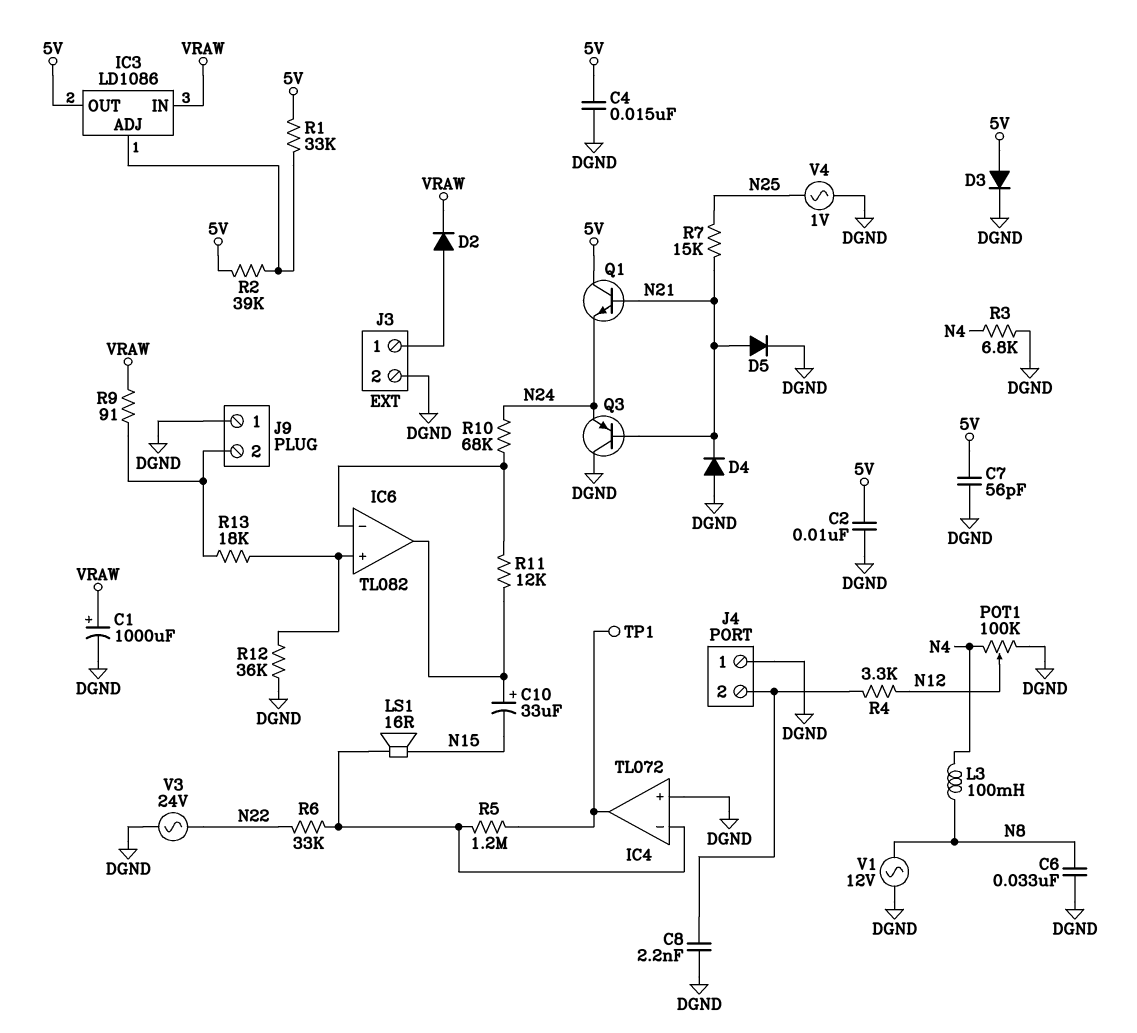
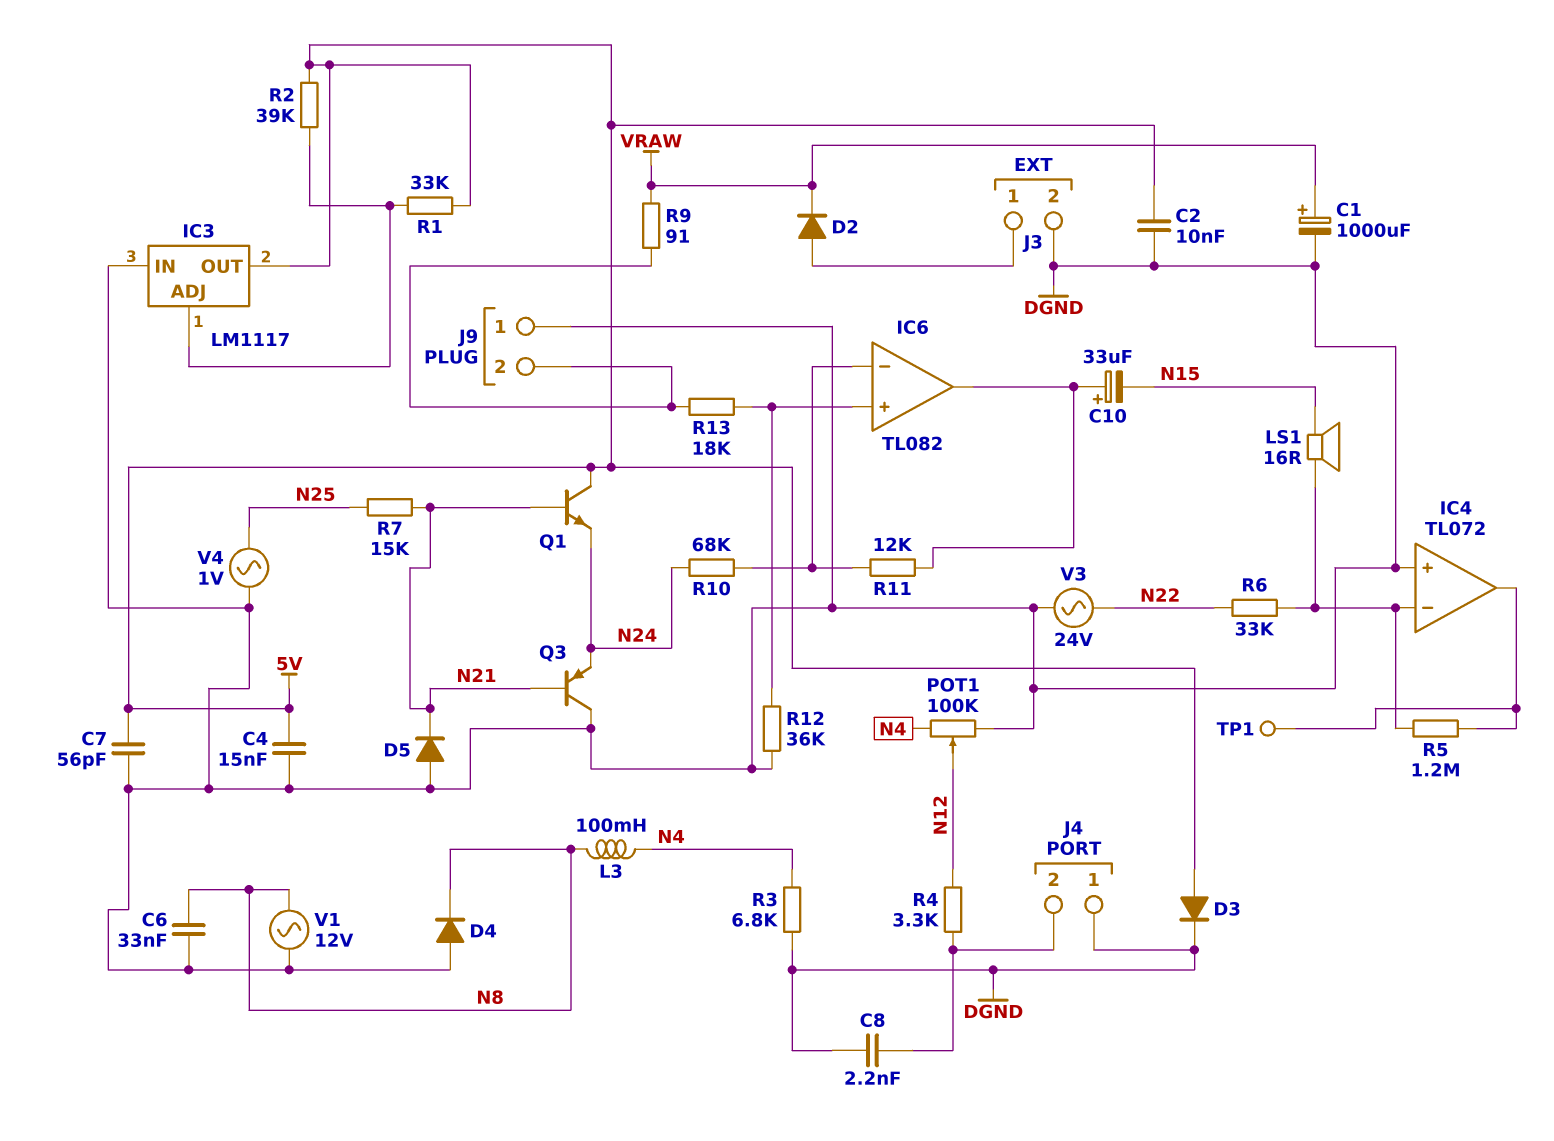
D4: diode (A DGND, K N21) -> diode (A DGND, K N8)
D5: diode (A N21, K DGND) -> diode (A DGND, K N21)
IC3: LD1086 -> LM1117
IC3 pin IN: VRAW -> DGND

